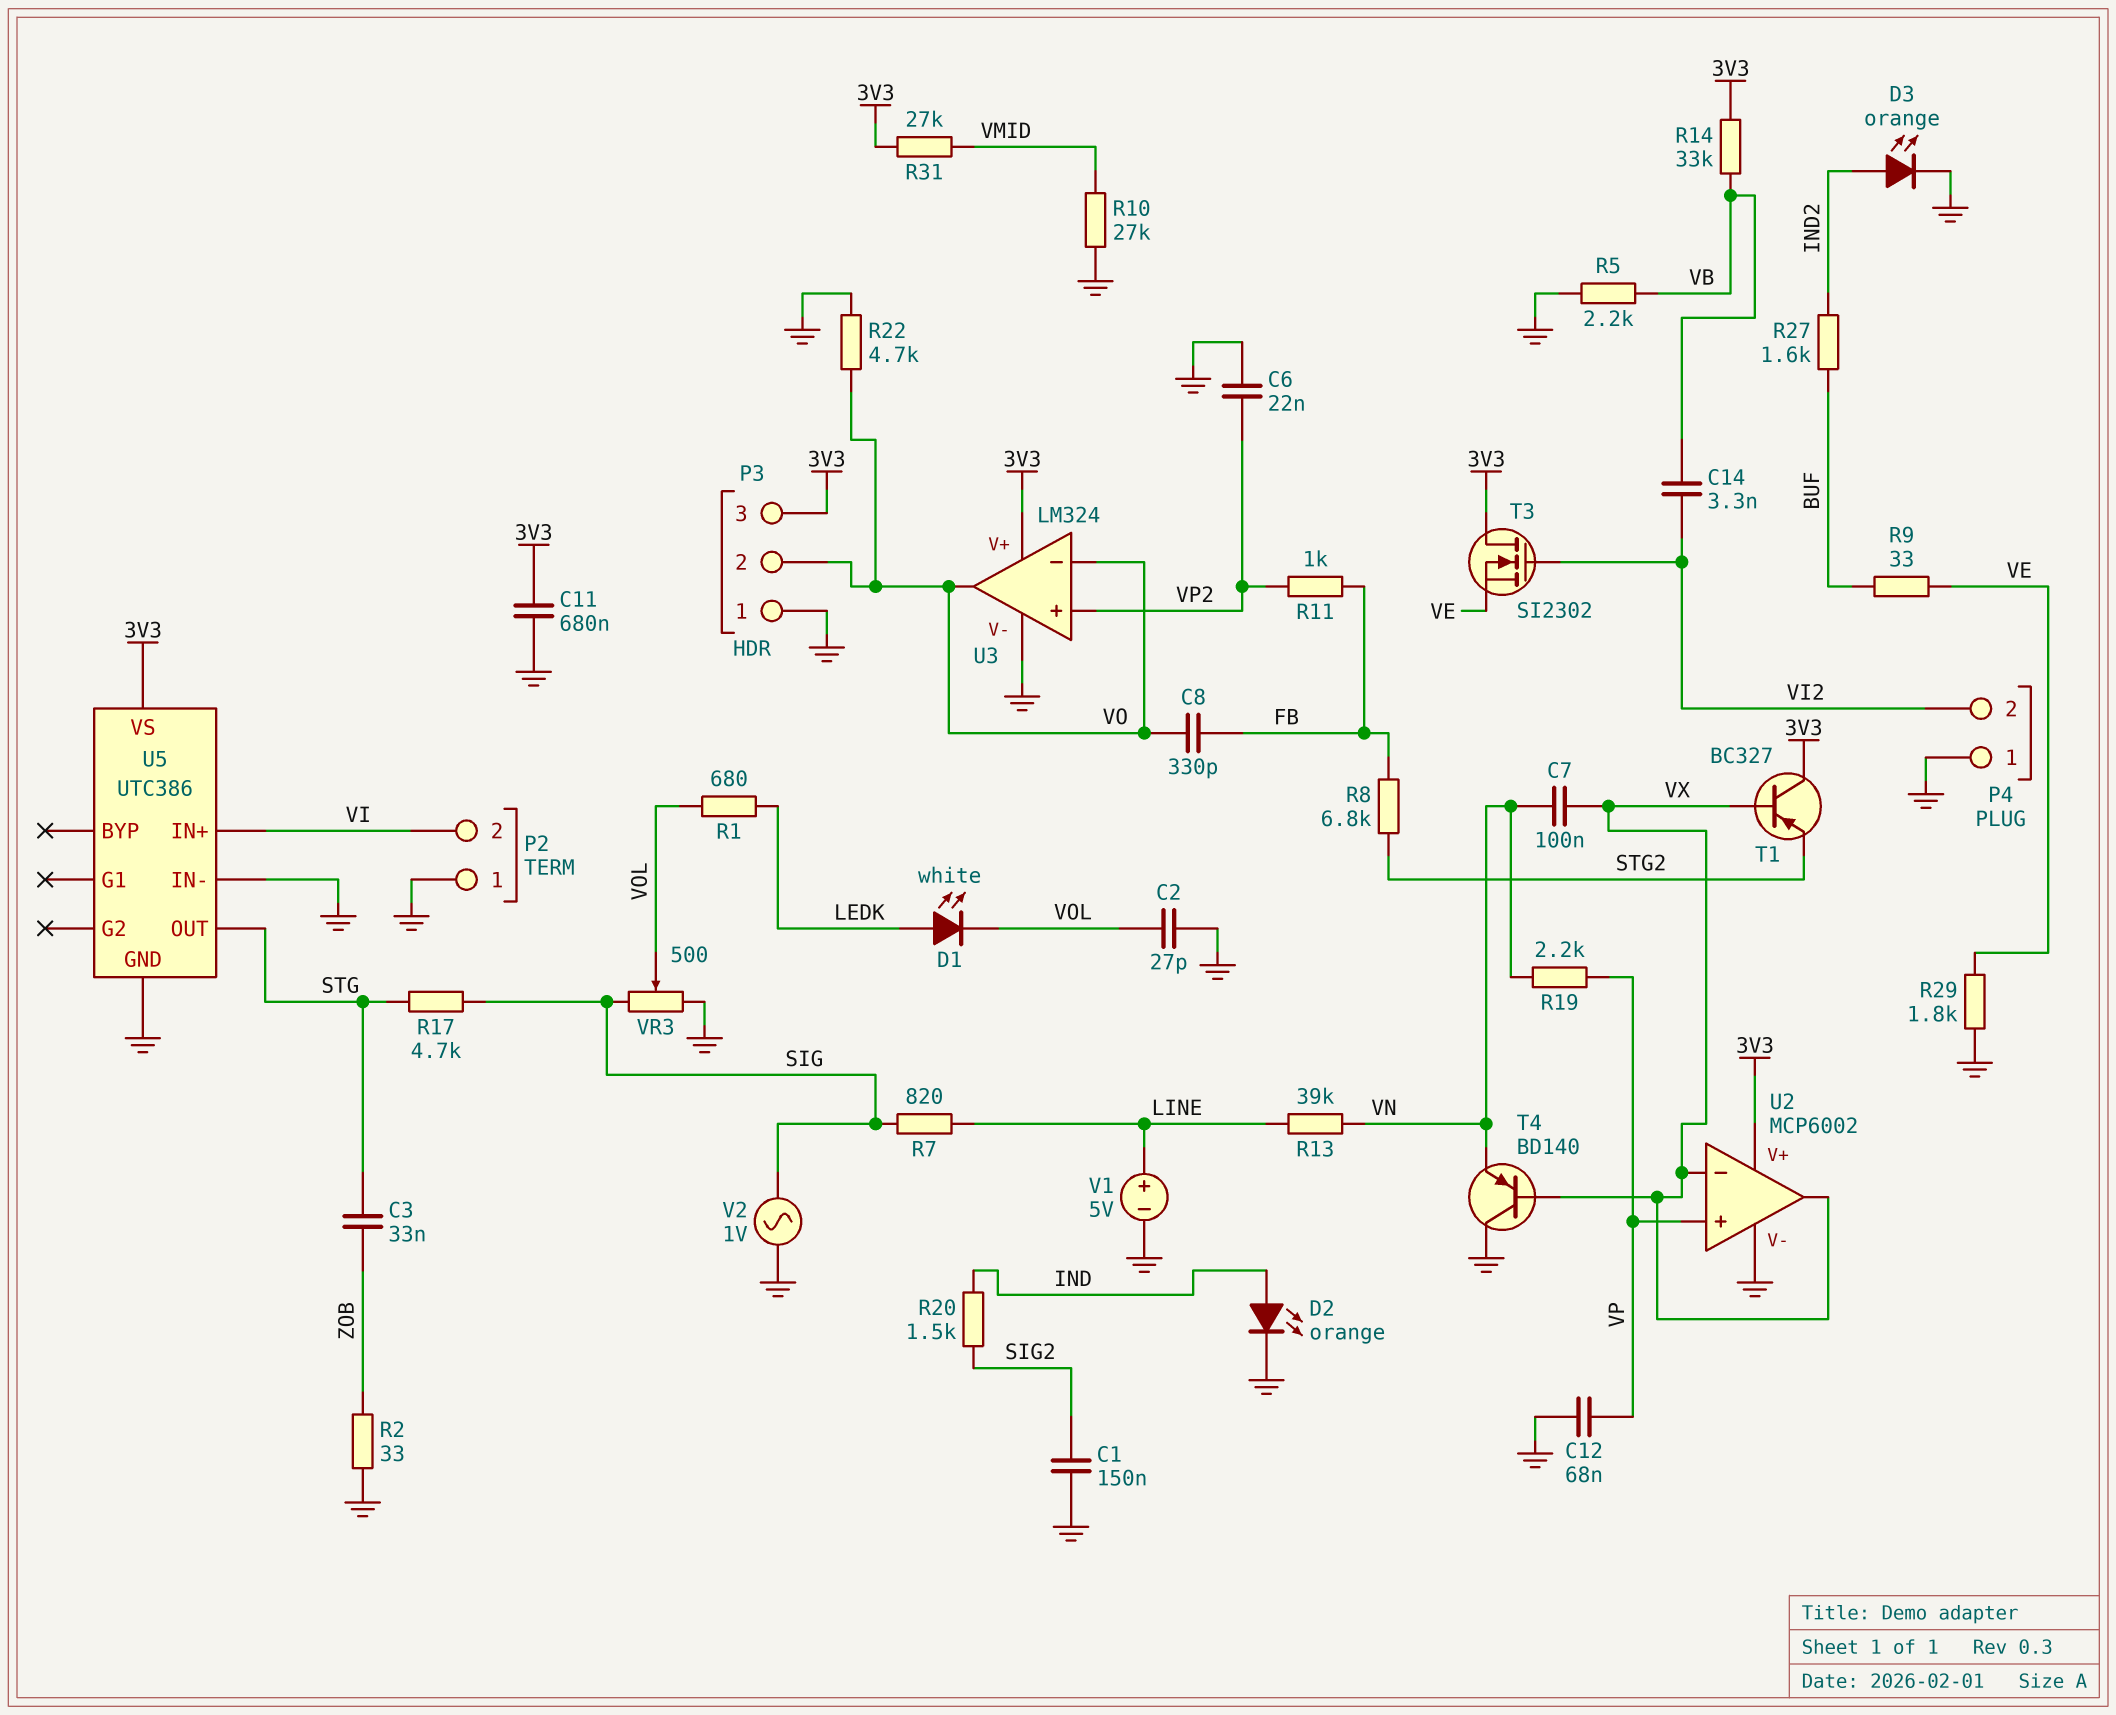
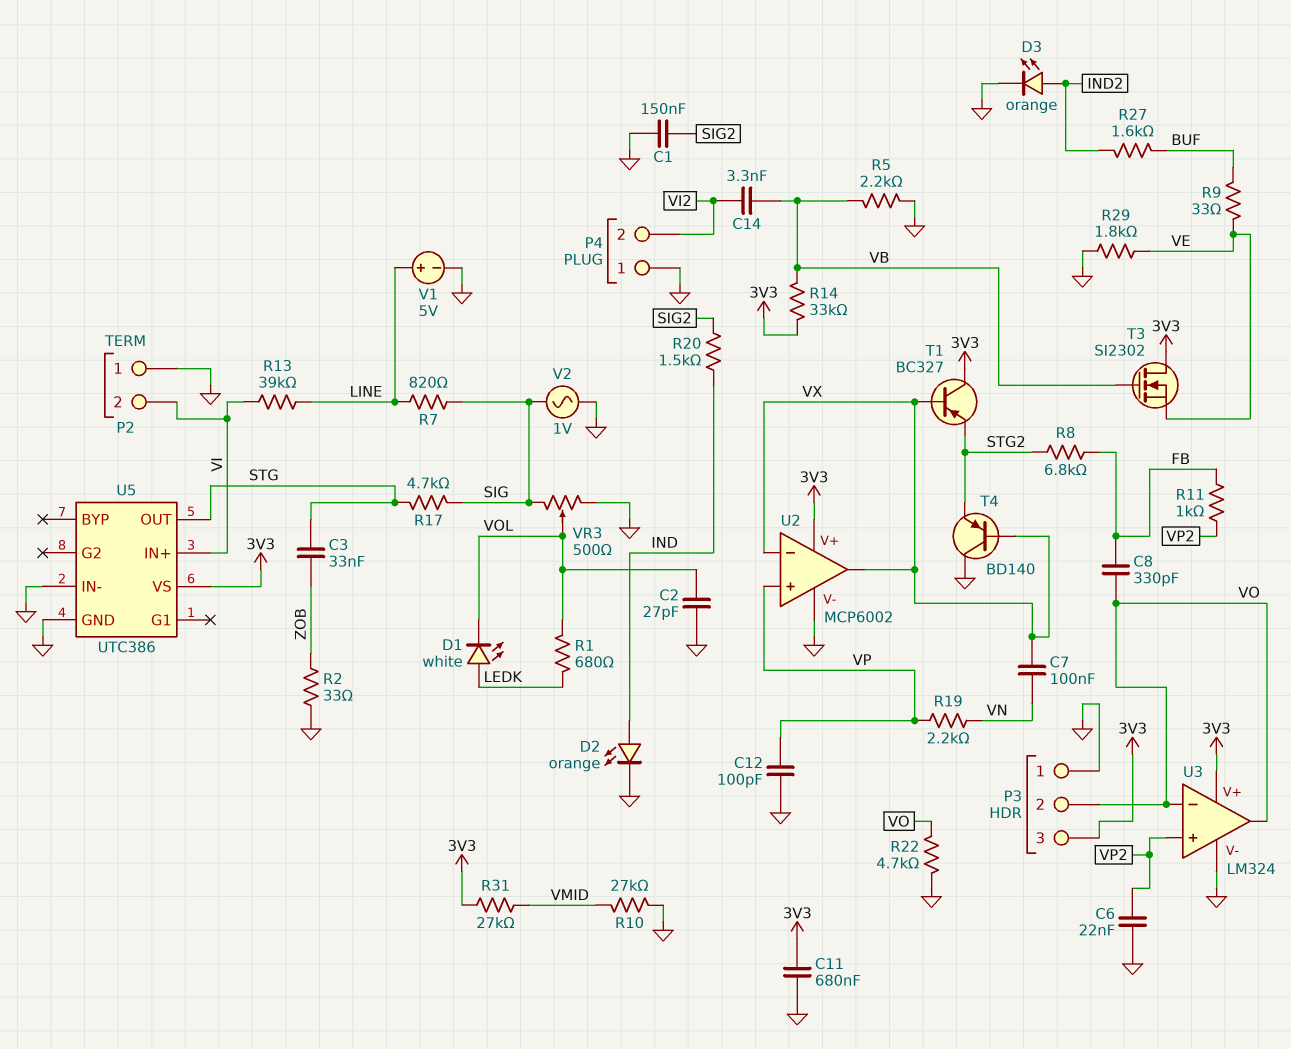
C12: 68nF (GND, VP) -> 100pF (GND, VP)
R13: 39k (LINE, VN) -> 39k (LINE, VI)
T3: NMOS SI2302 (G VI2, D 3V3, S VE) -> NMOS SI2302 (G VB, D 3V3, S VE)
T4: PNP BD140 (B VX, C GND, E VN) -> PNP BD140 (B VX, C GND, E STG2)

